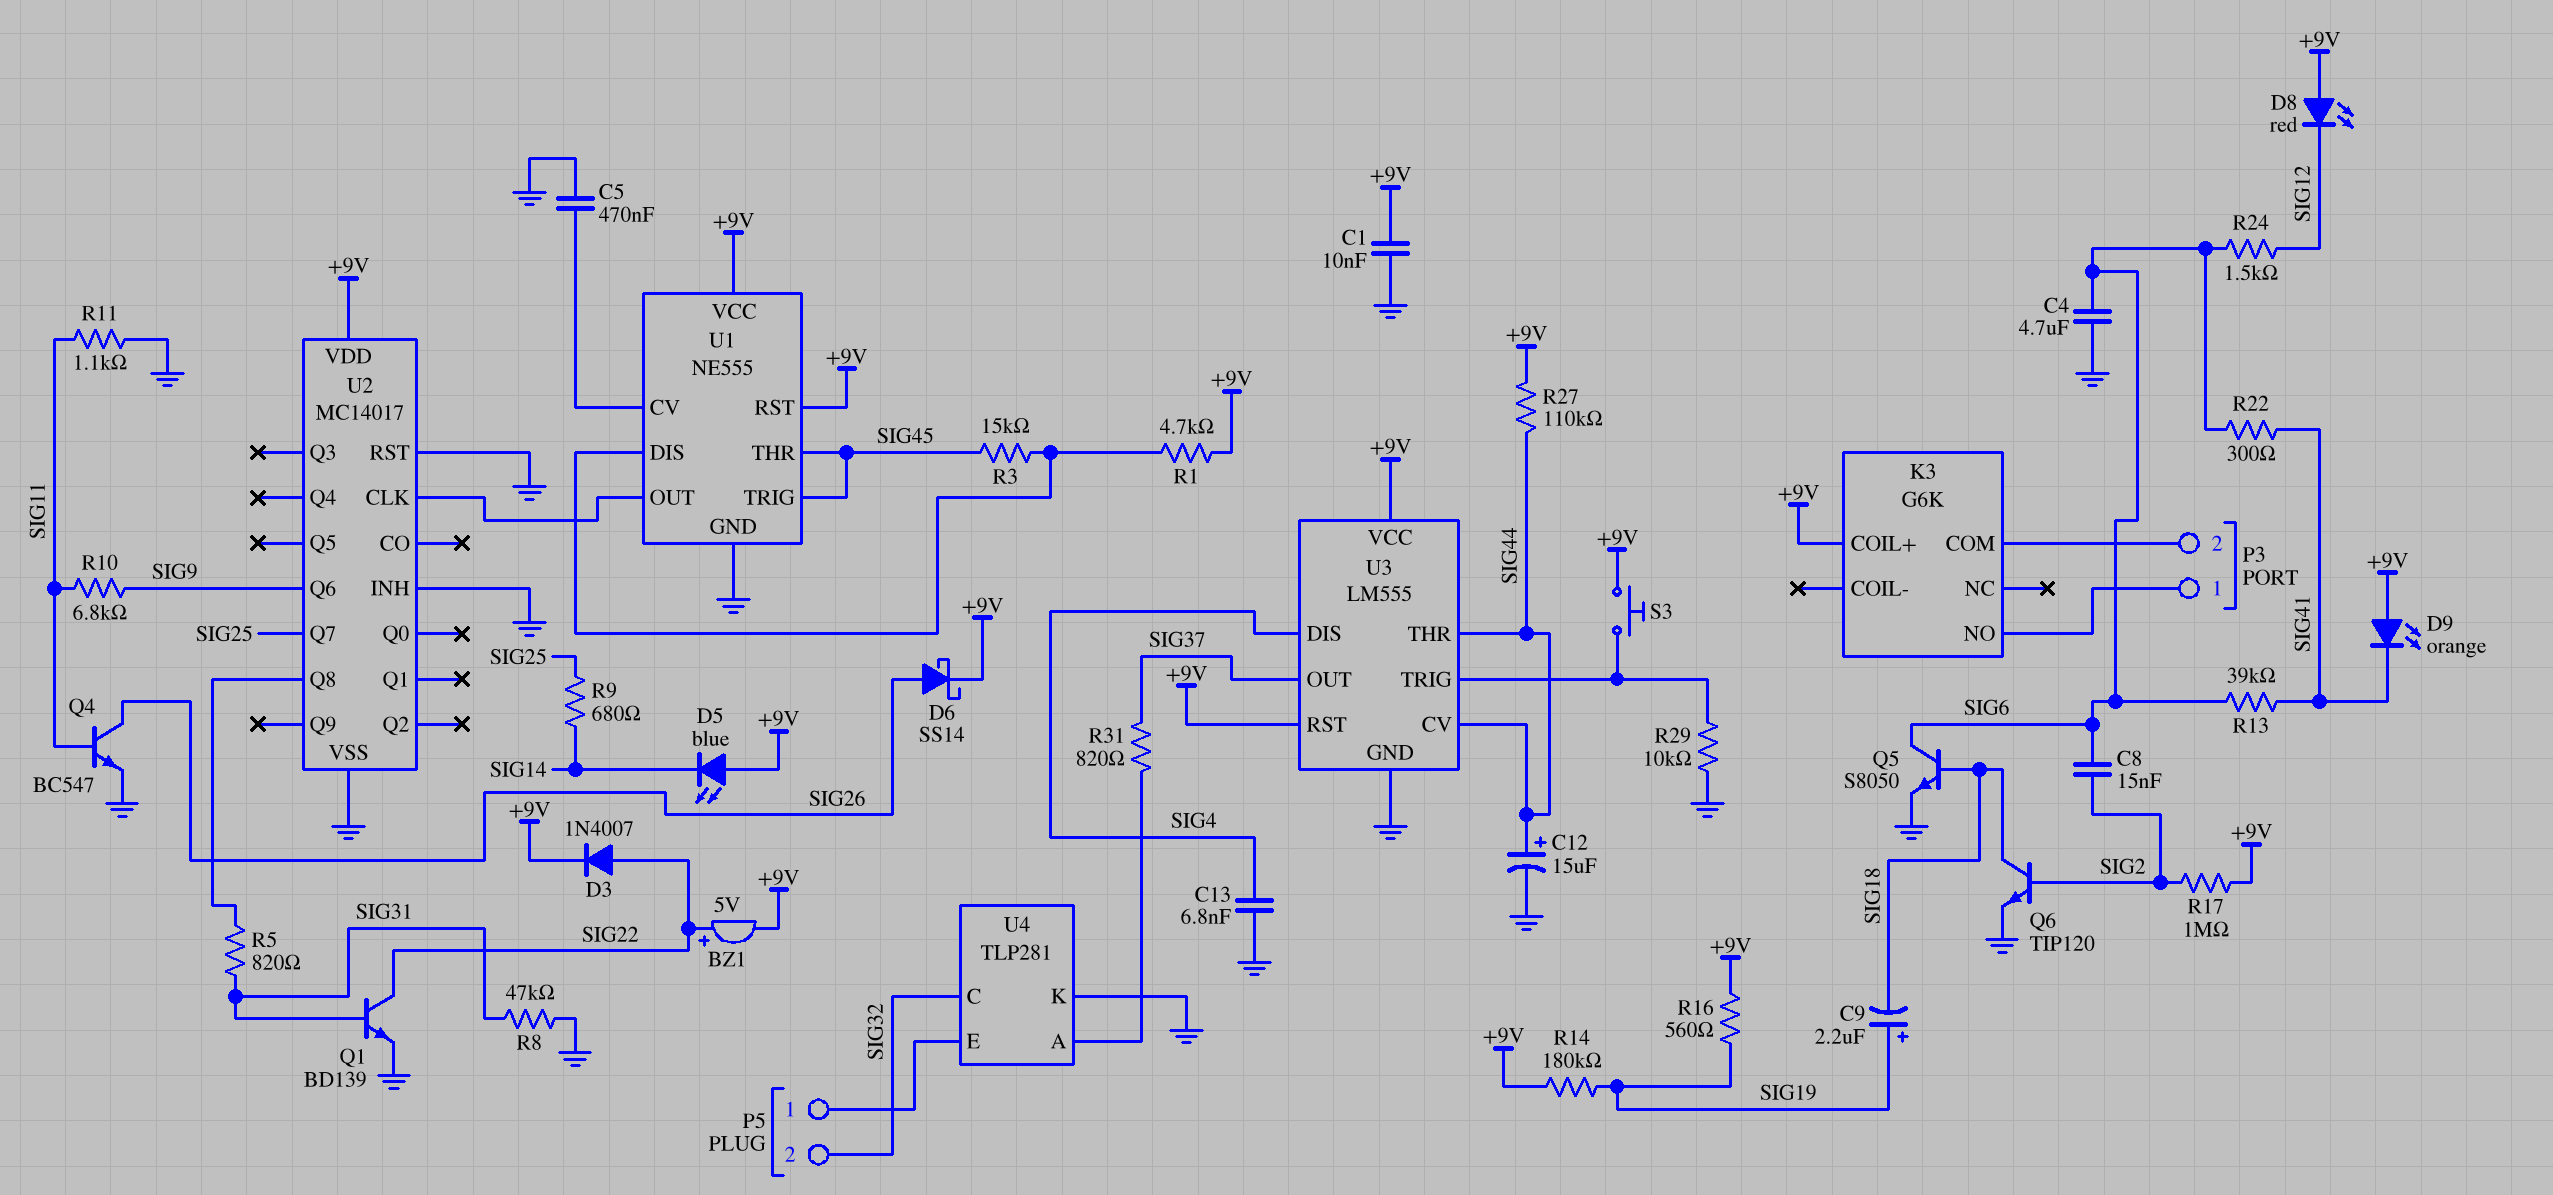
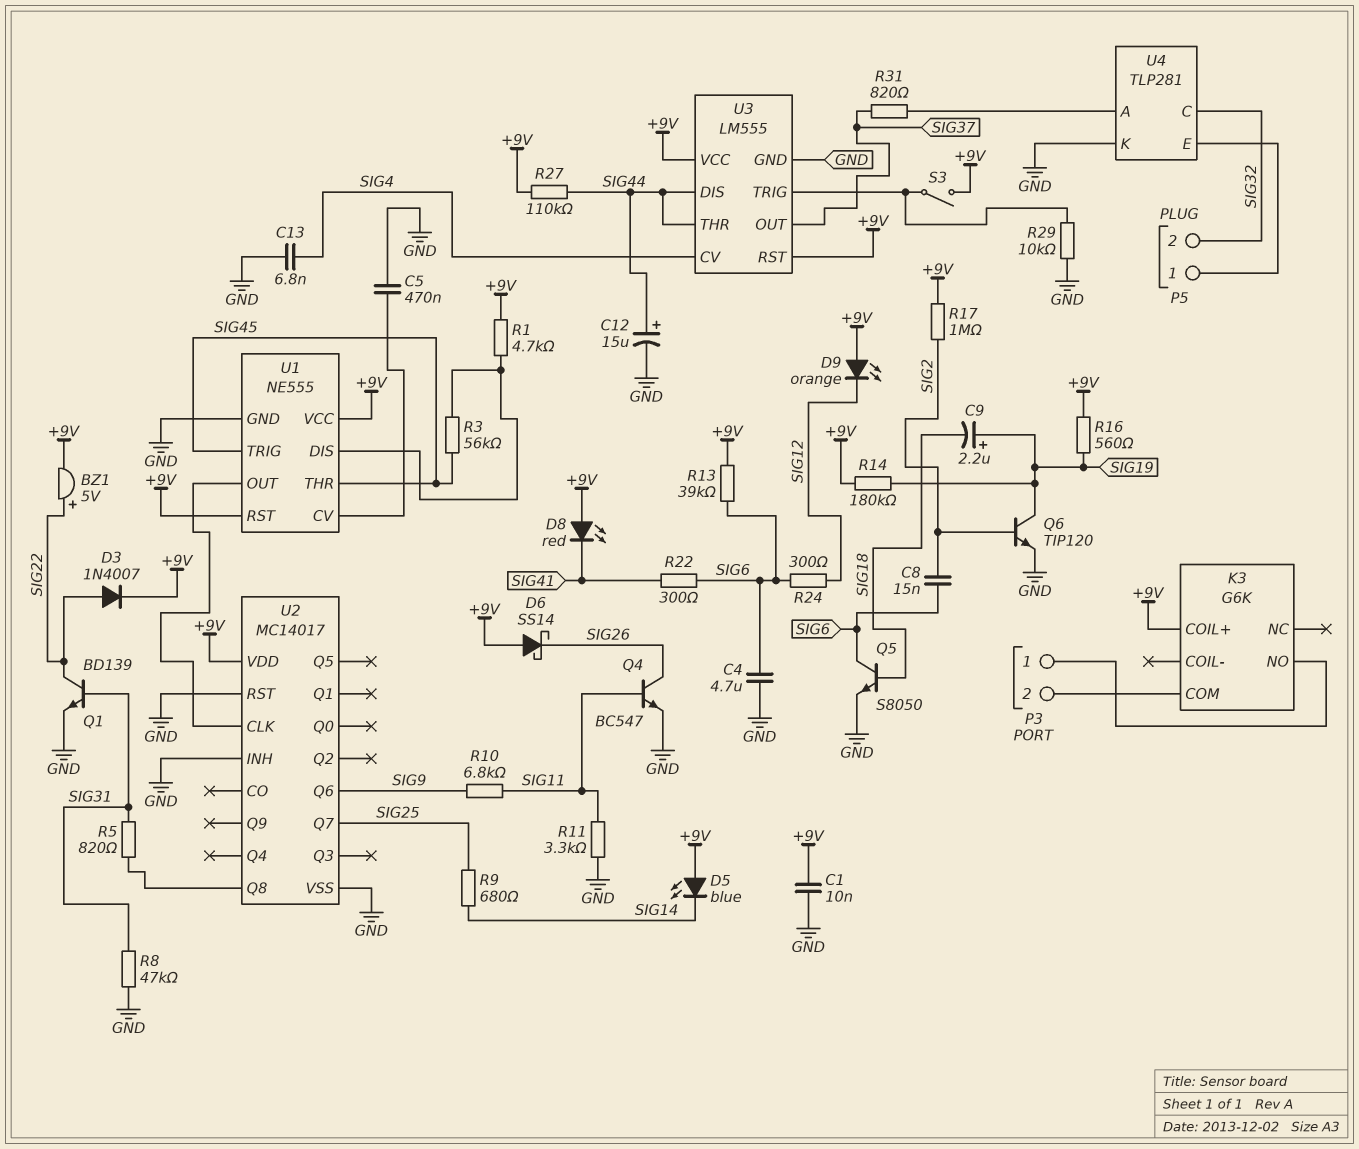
D6: schottky SS14 (A SIG26, K +9V) -> schottky SS14 (A +9V, K SIG26)
D8: LED red (A +9V, K SIG12) -> LED red (A +9V, K SIG41)
D9: LED orange (A +9V, K SIG41) -> LED orange (A +9V, K SIG12)
Q6: NPN TIP120 (B SIG2, C SIG18, E GND) -> NPN TIP120 (B SIG2, C SIG19, E GND)
R3: 15k (SIG45, U1/DIS) -> 56k (SIG45, U1/DIS)
R11: 1.1k (GND, SIG11) -> 3.3k (GND, SIG11)
R13: 39k (SIG6, SIG41) -> 39k (+9V, SIG6)
R24: 1.5k (SIG6, SIG12) -> 300 (SIG6, SIG12)
S3: button (+9V, U3/TRIG) -> switch (+9V, U3/TRIG)
U3 pin CV: SIG44 -> SIG4
U3 pin DIS: SIG4 -> SIG44

